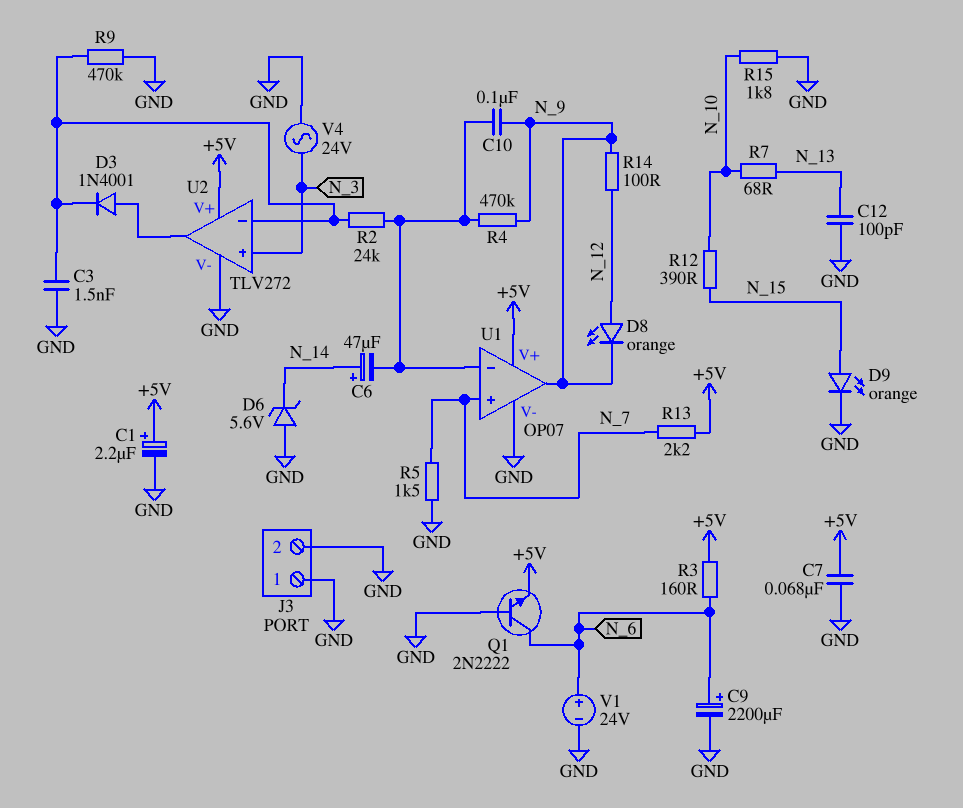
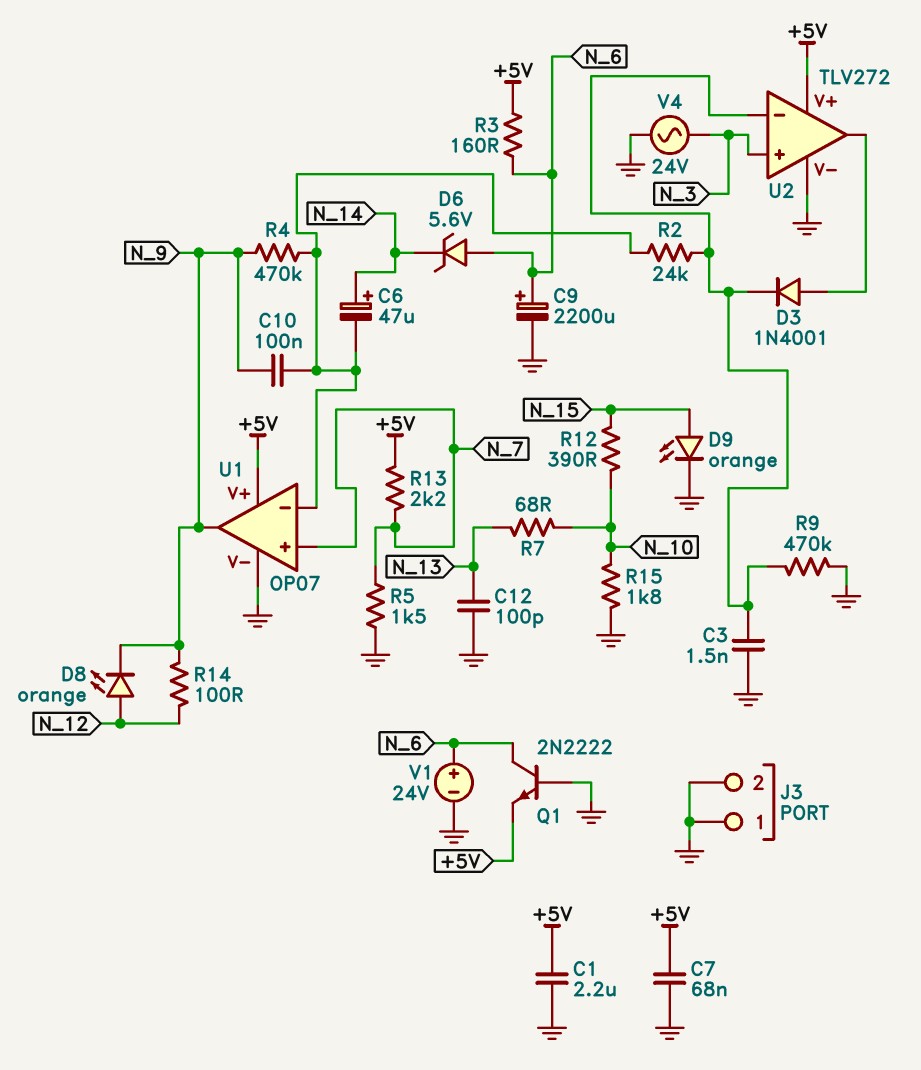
C1: 2.2uF (plus +5V, minus GND) -> 2.2uF (+5V, GND)
D6: zener 5.6V (A GND, K N_14) -> zener 5.6V (A N_6, K N_14)

